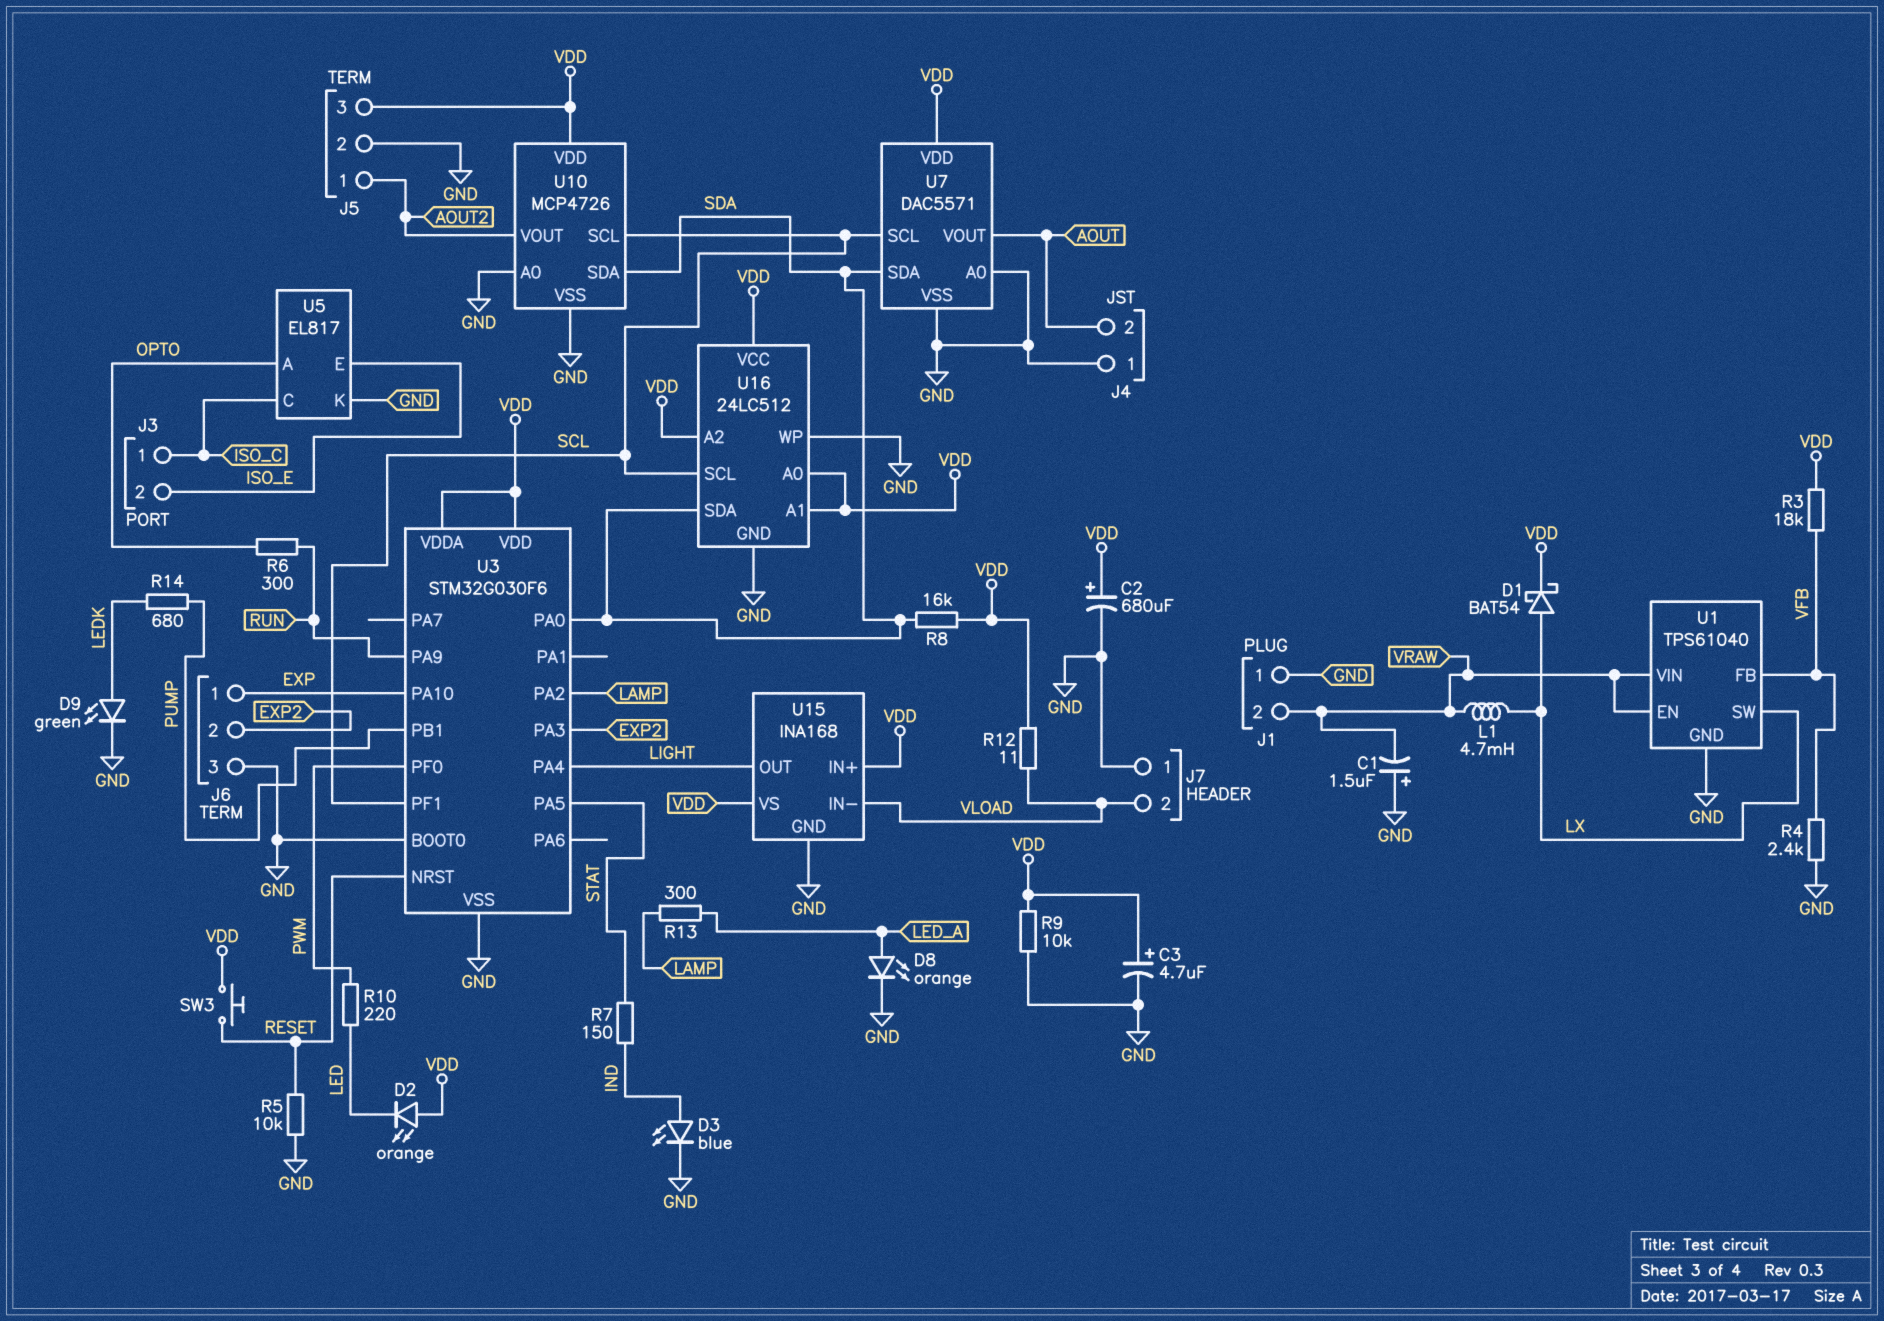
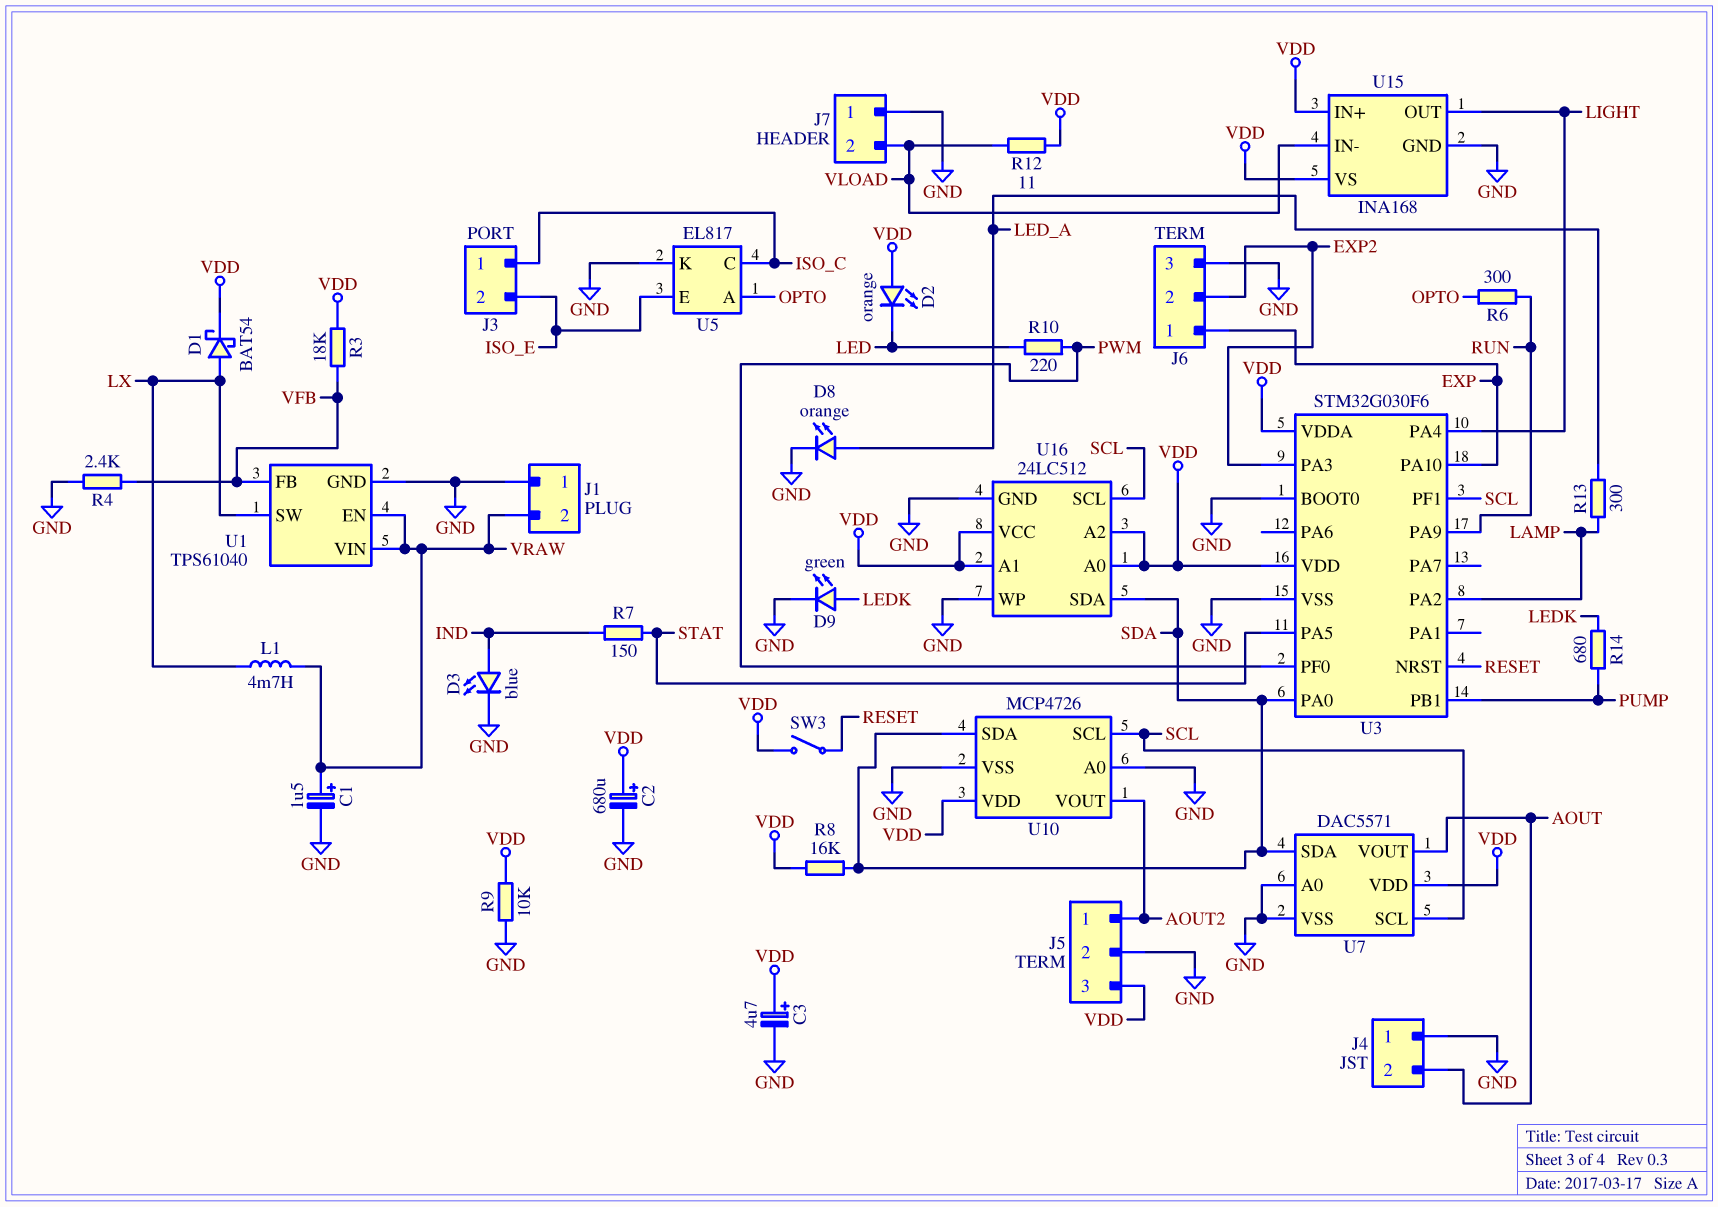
C1: 1.5uF (plus GND, minus VRAW) -> 1.5uF (plus VRAW, minus GND)
R5: 10k (GND, RESET) -> none
SW3: button (RESET, VDD) -> switch (RESET, VDD)

